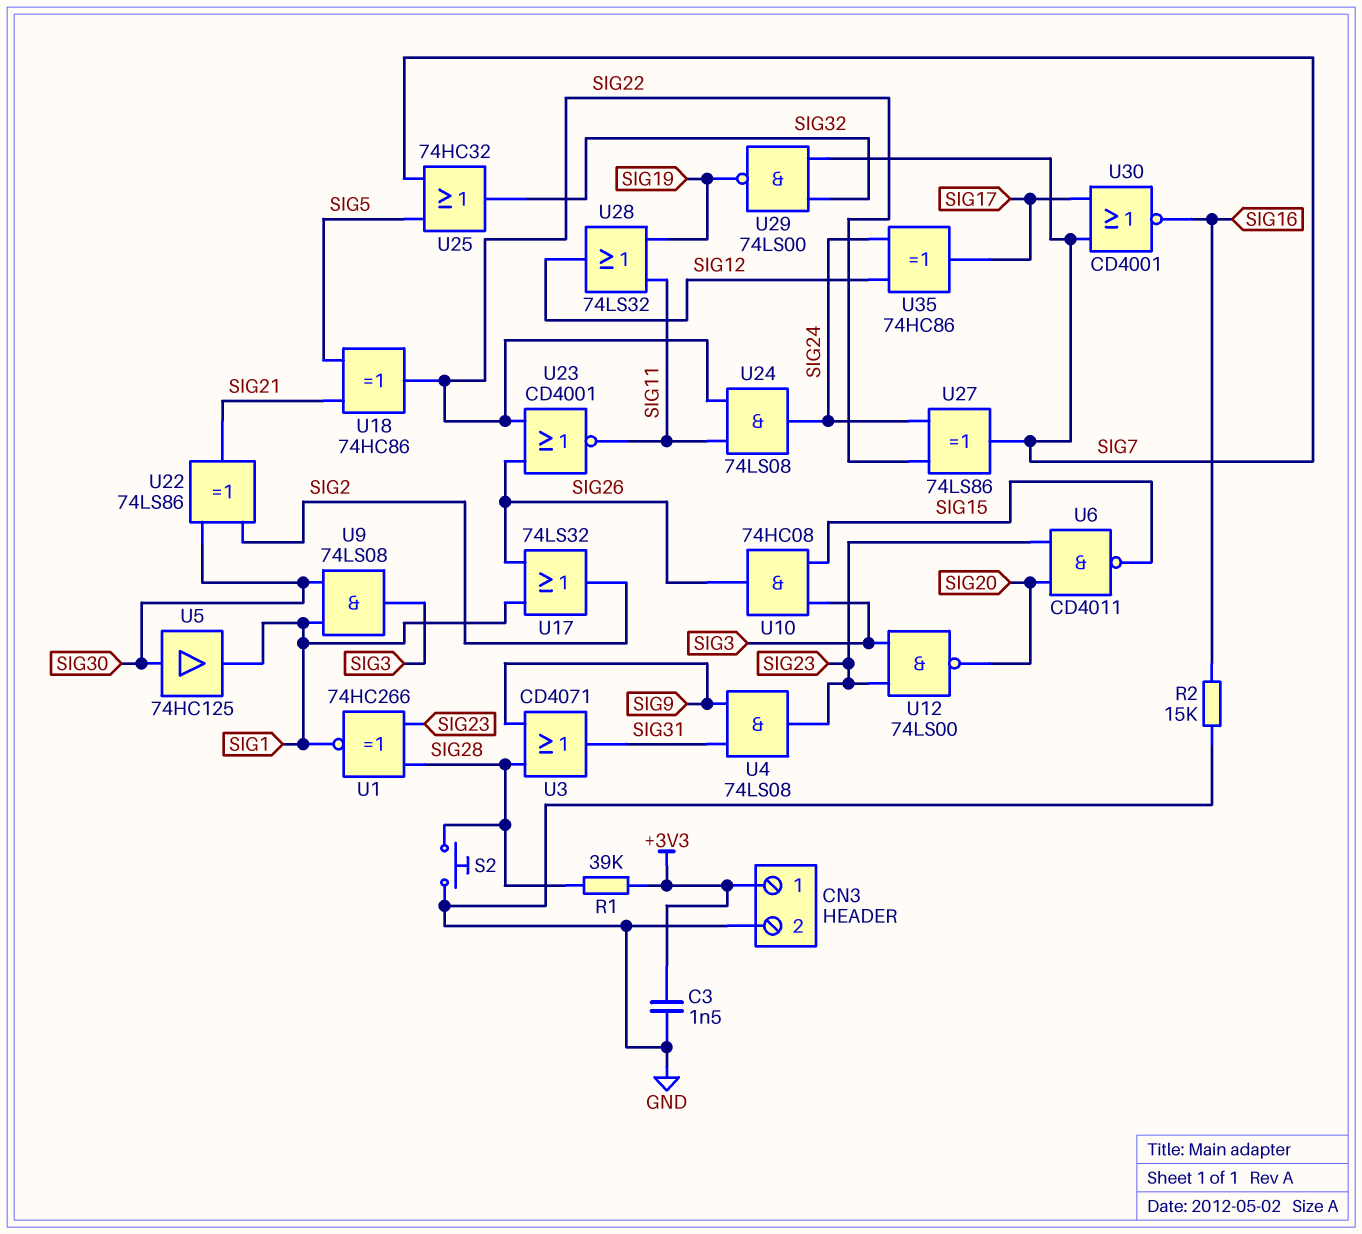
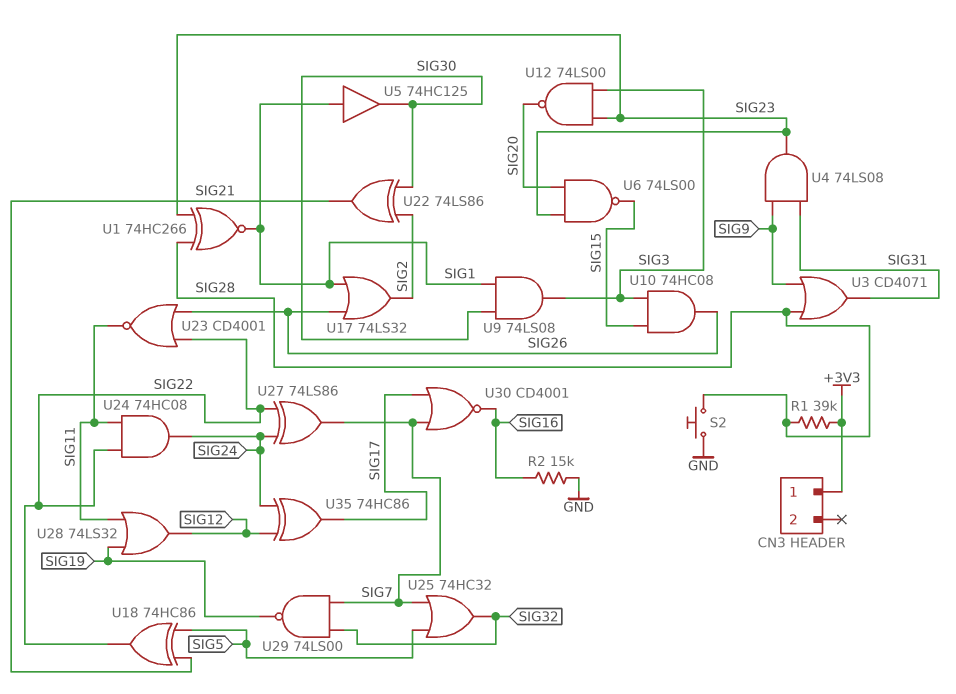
C3: 1.5nF (+3V3, GND) -> none
CN3 pin 2: GND -> none
U5: buffer 74HC125 (in SIG30, out SIG1) -> buffer 74HC125 (in SIG1, out SIG30)
U6: NAND CD4011 (in SIG20, in SIG23, out SIG15) -> NAND 74LS00 (in SIG20, in SIG23, out SIG15)
U24: AND 74LS08 (in SIG11, in SIG22, out SIG24) -> AND 74HC08 (in SIG11, in SIG22, out SIG24)

